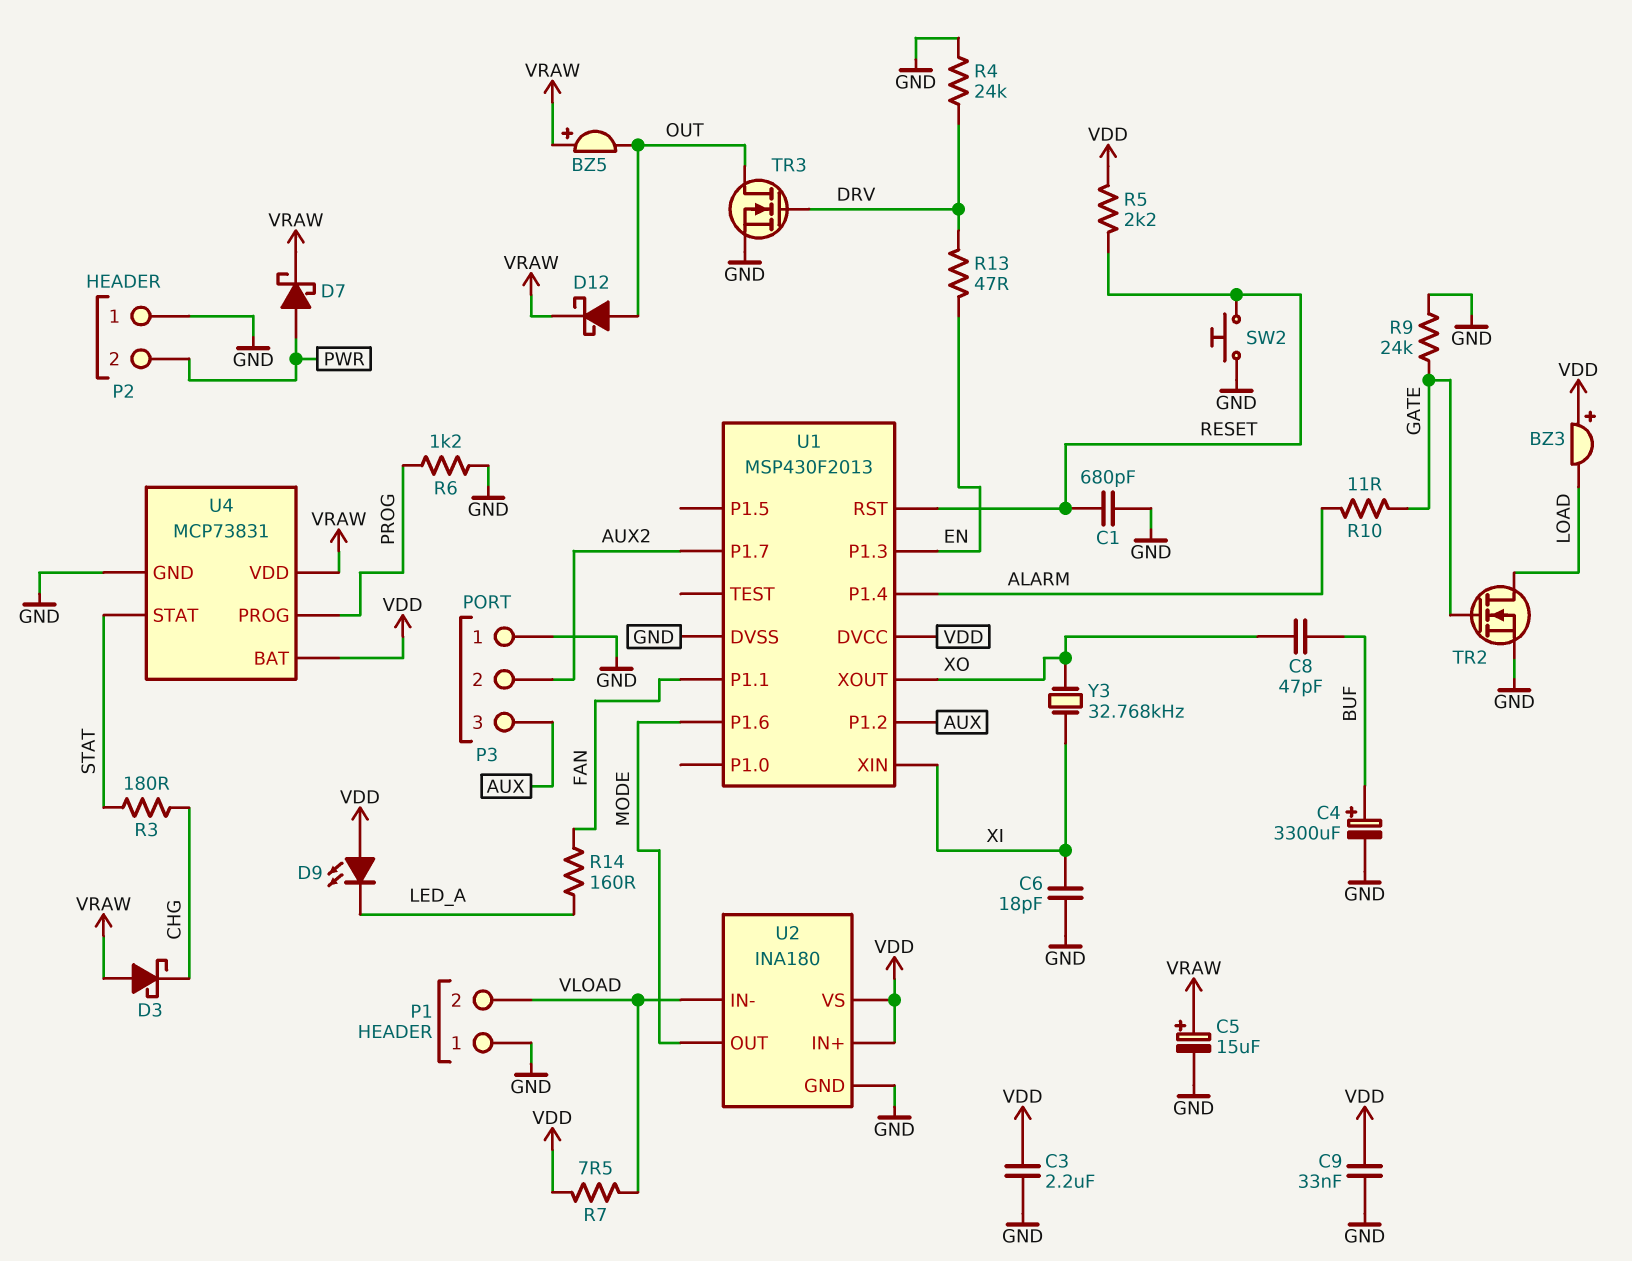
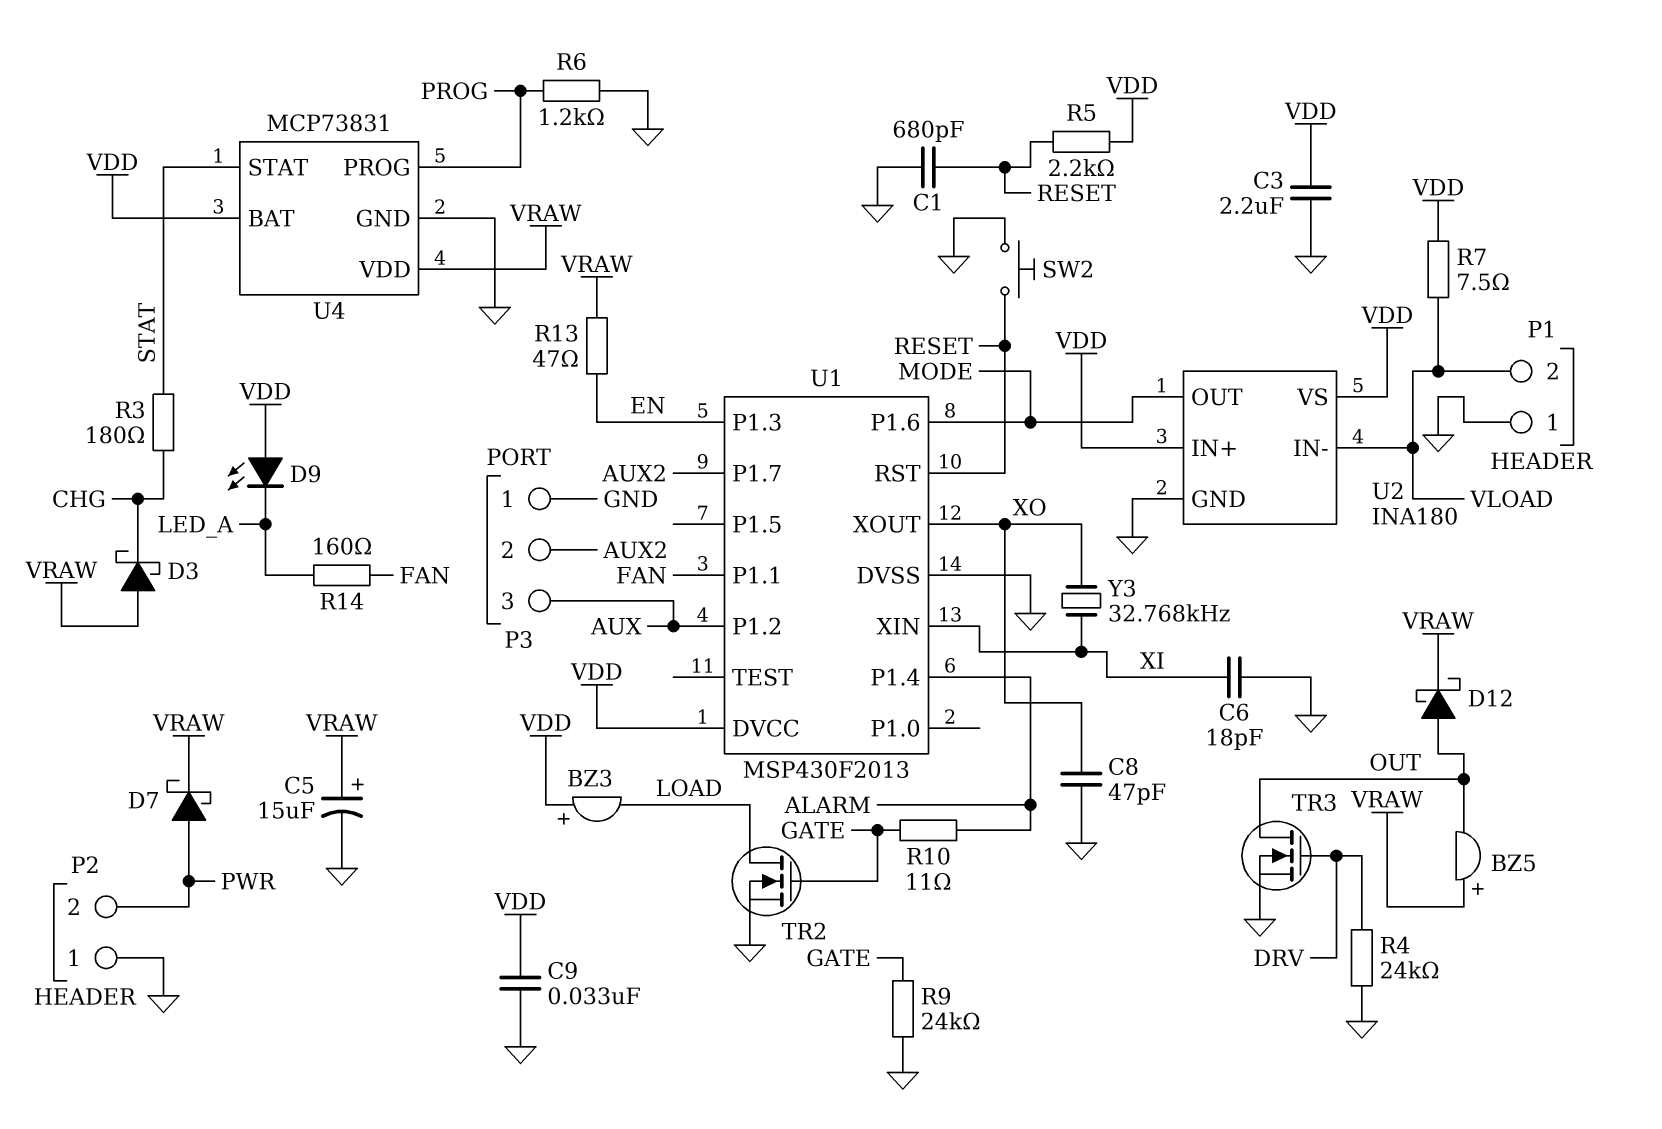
C4: 3300uF (plus BUF, minus GND) -> none
C8: 47pF (BUF, XO) -> 47pF (GND, XO)
R13: 47 (DRV, EN) -> 47 (EN, VRAW)

